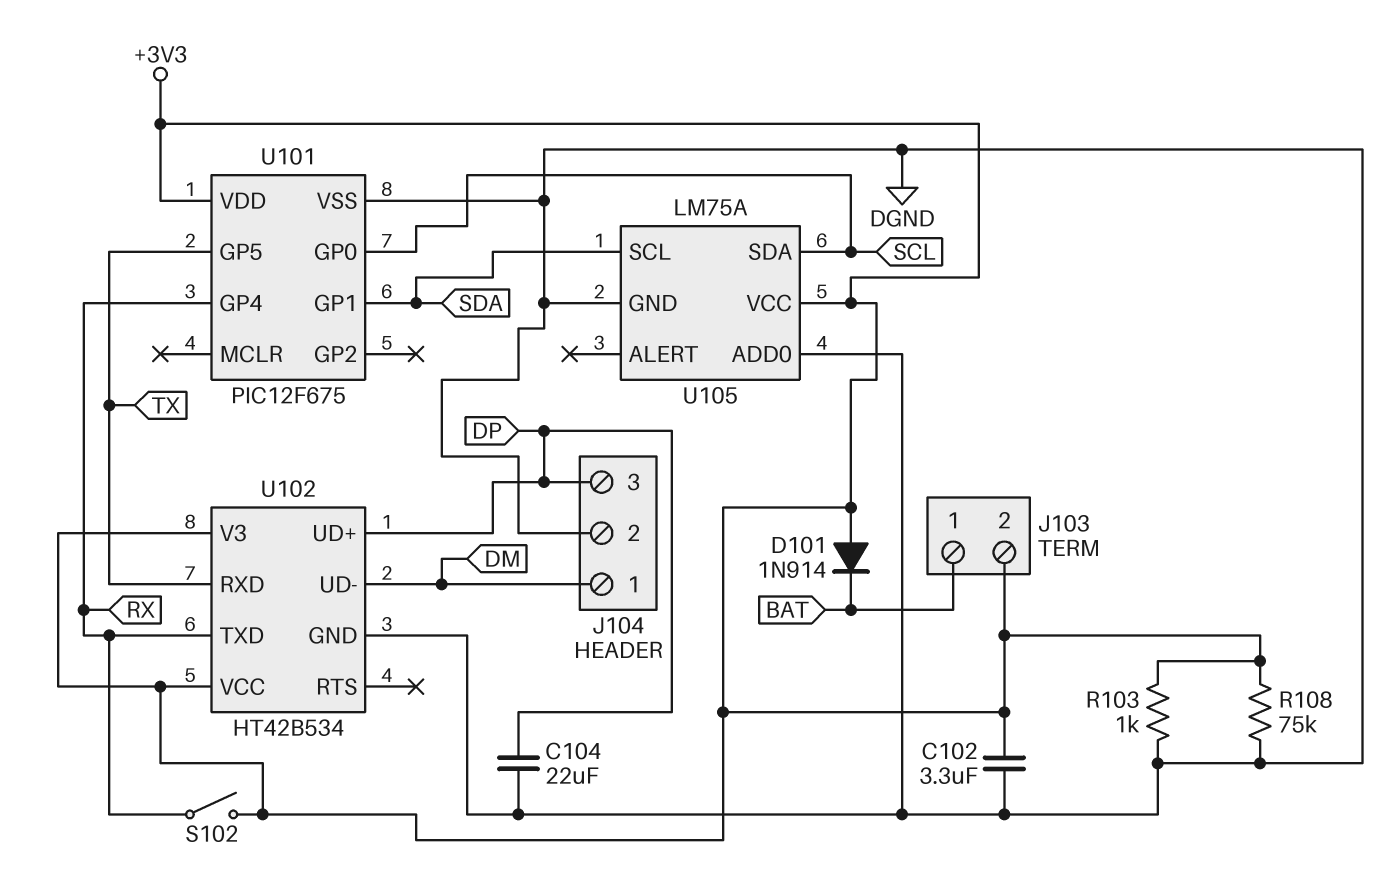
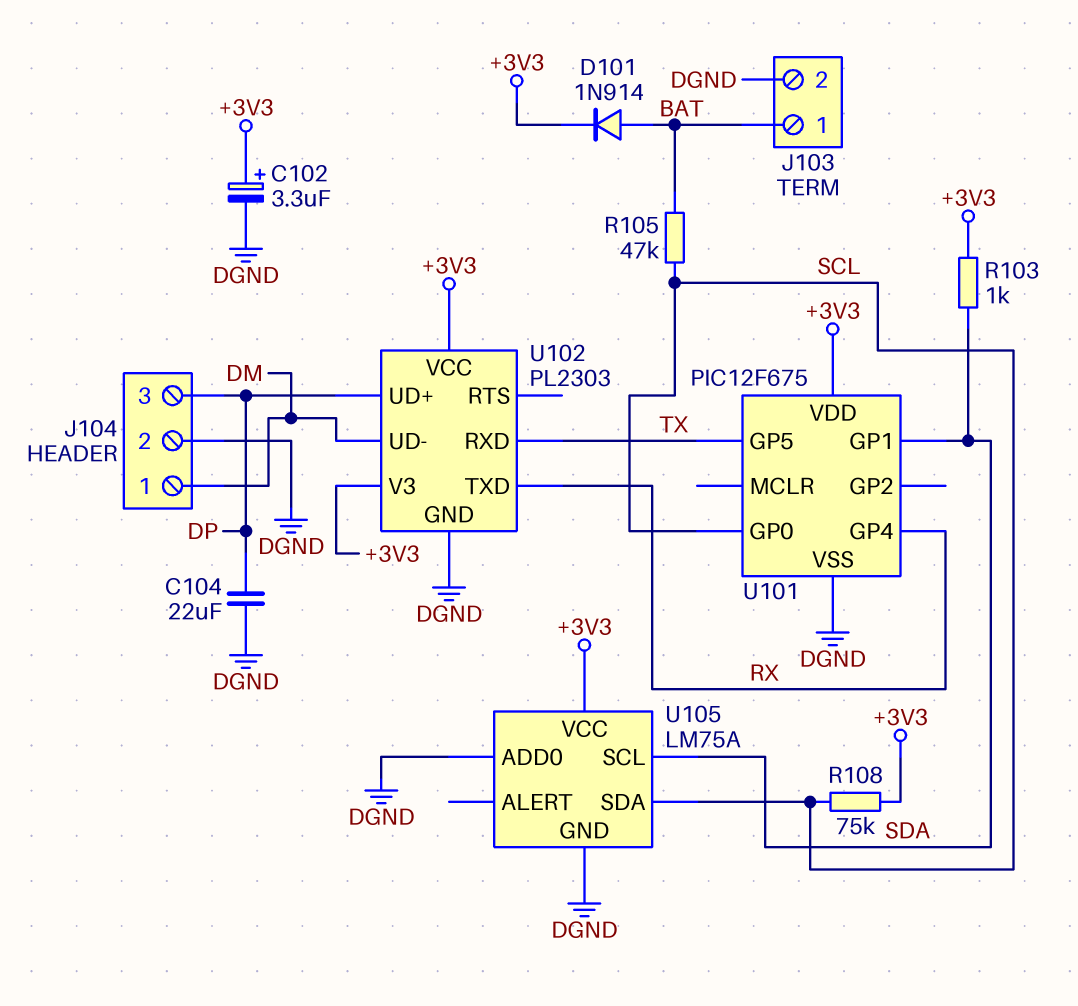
C102: 3.3uF (+3V3, DGND) -> 3.3uF (plus +3V3, minus DGND)
D101: diode 1N914 (A +3V3, K BAT) -> diode 1N914 (A BAT, K +3V3)
J103 pin 2: +3V3 -> DGND
R103: 1k (+3V3, DGND) -> 1k (+3V3, SDA)
R105: none -> 47k (BAT, SCL)
R108: 75k (+3V3, DGND) -> 75k (+3V3, SCL)
S102: switch (+3V3, RX) -> none
U102: HT42B534 -> PL2303

